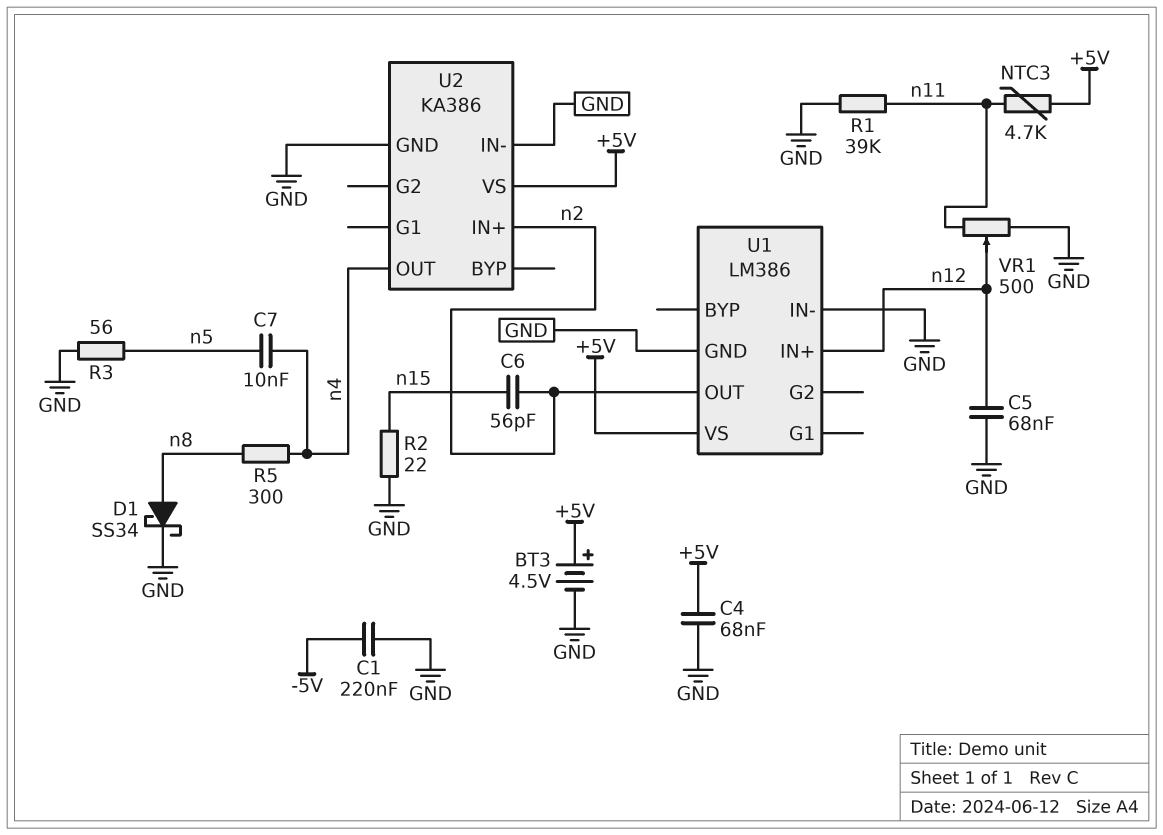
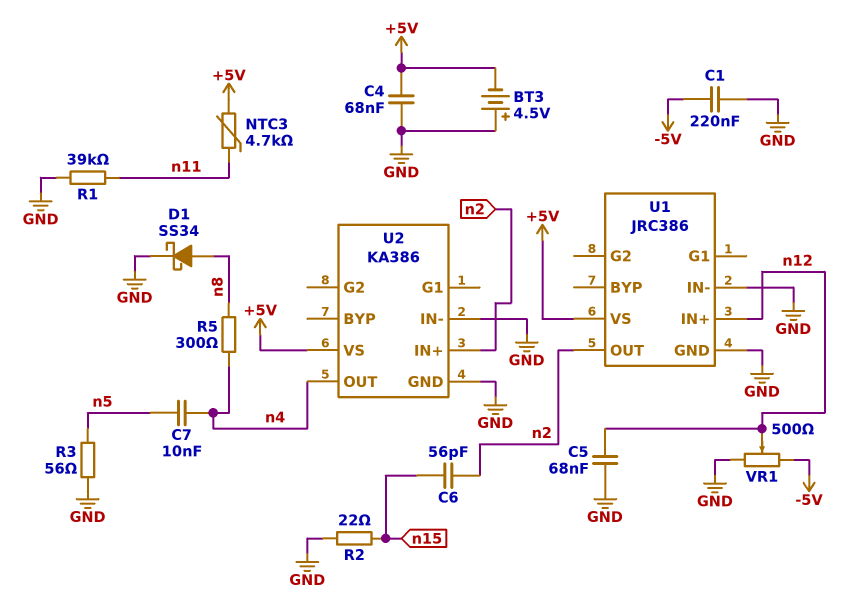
BT3: 4.5V (plus +5V, minus GND) -> 4.5V (plus GND, minus +5V)
U1: LM386 -> JRC386
VR1: 500 (GND, n11, wiper n12) -> 500 (-5V, GND, wiper n12)

